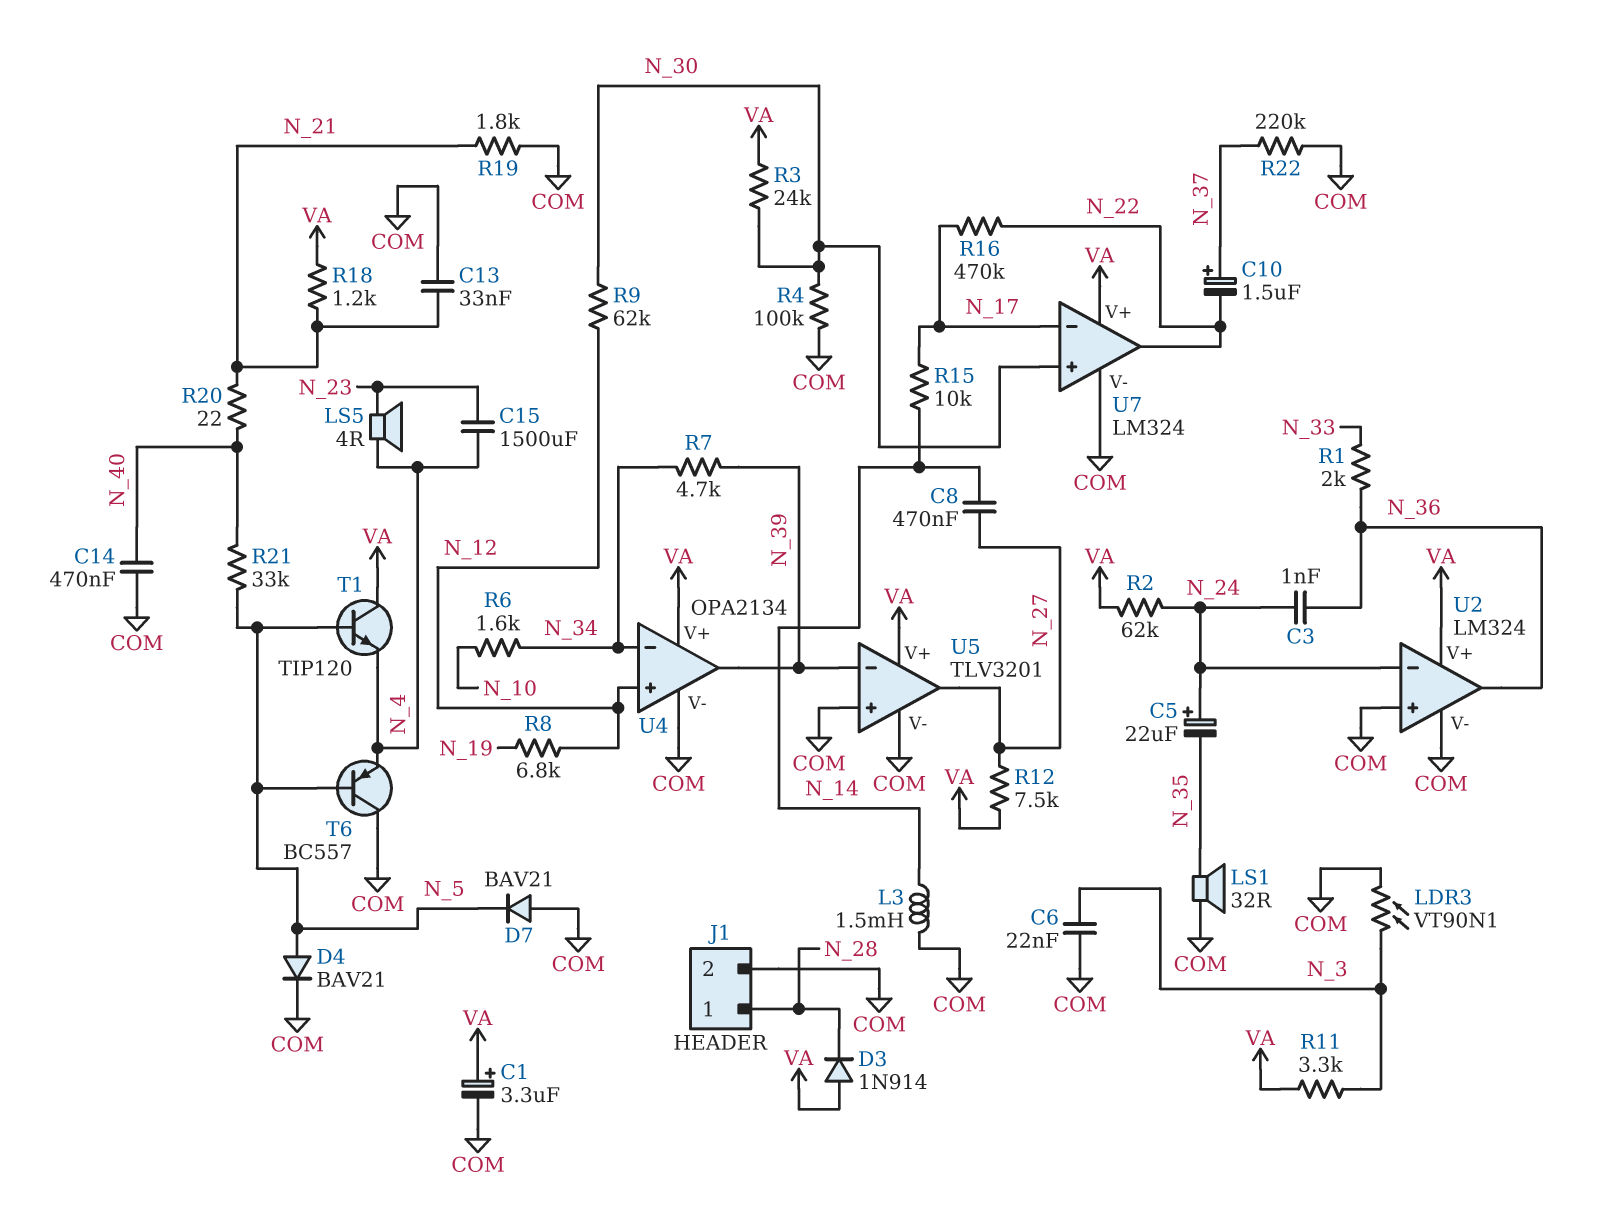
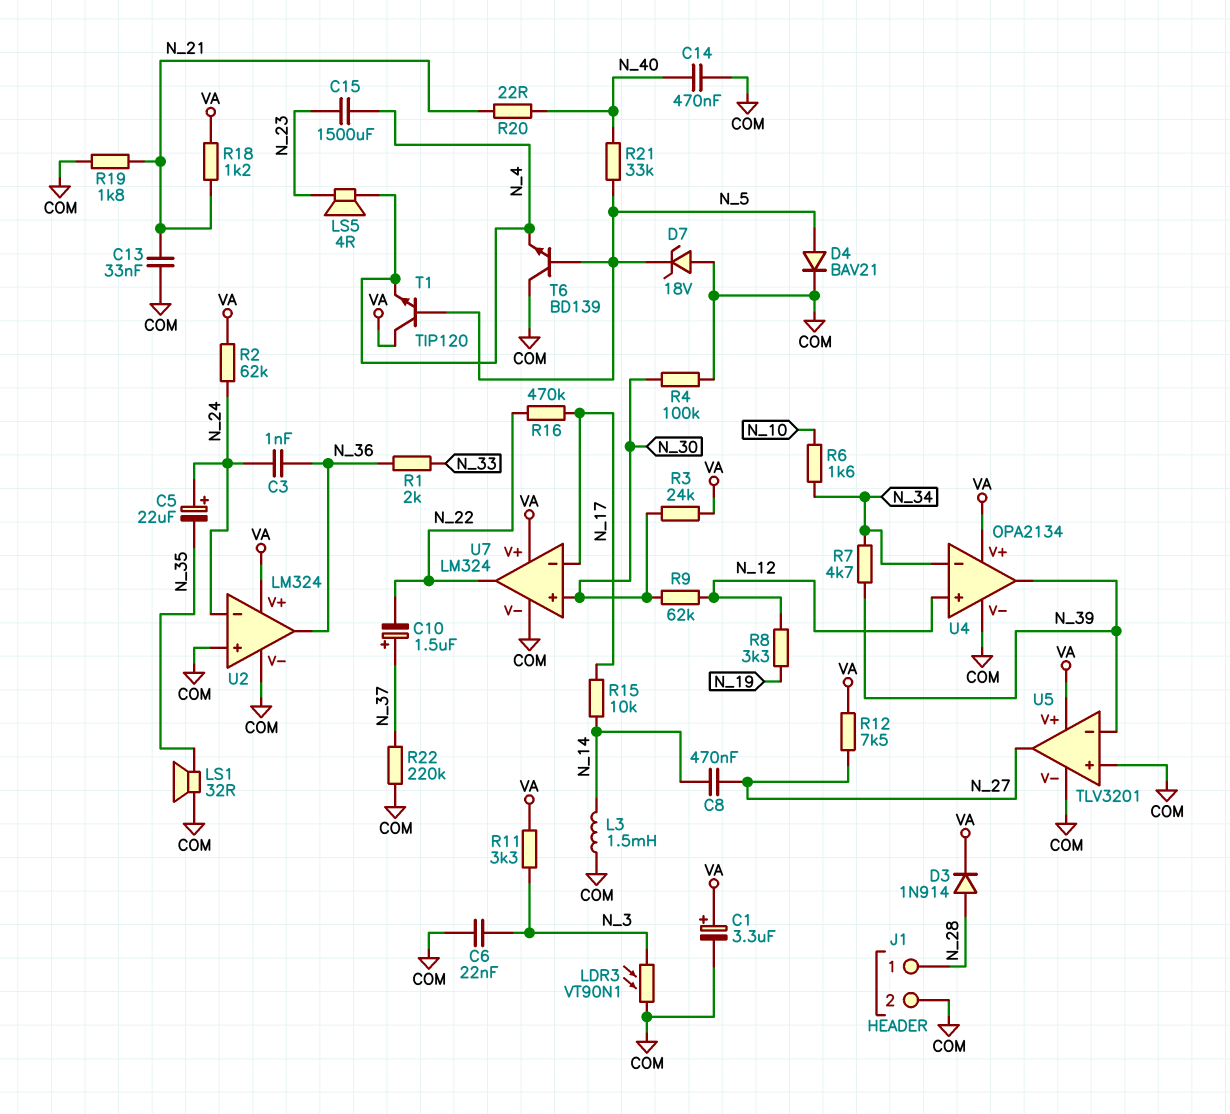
D3: diode 1N914 (A VA, K N_28) -> diode 1N914 (A N_28, K VA)
D7: diode BAV21 (A COM, K N_5) -> zener 18V (A COM, K N_5)
R8: 6.8k (N_12, N_19) -> 3.3k (N_12, N_19)
T6: PNP BC557 (B N_5, C COM, E N_4) -> NPN BD139 (B N_5, C COM, E N_4)

